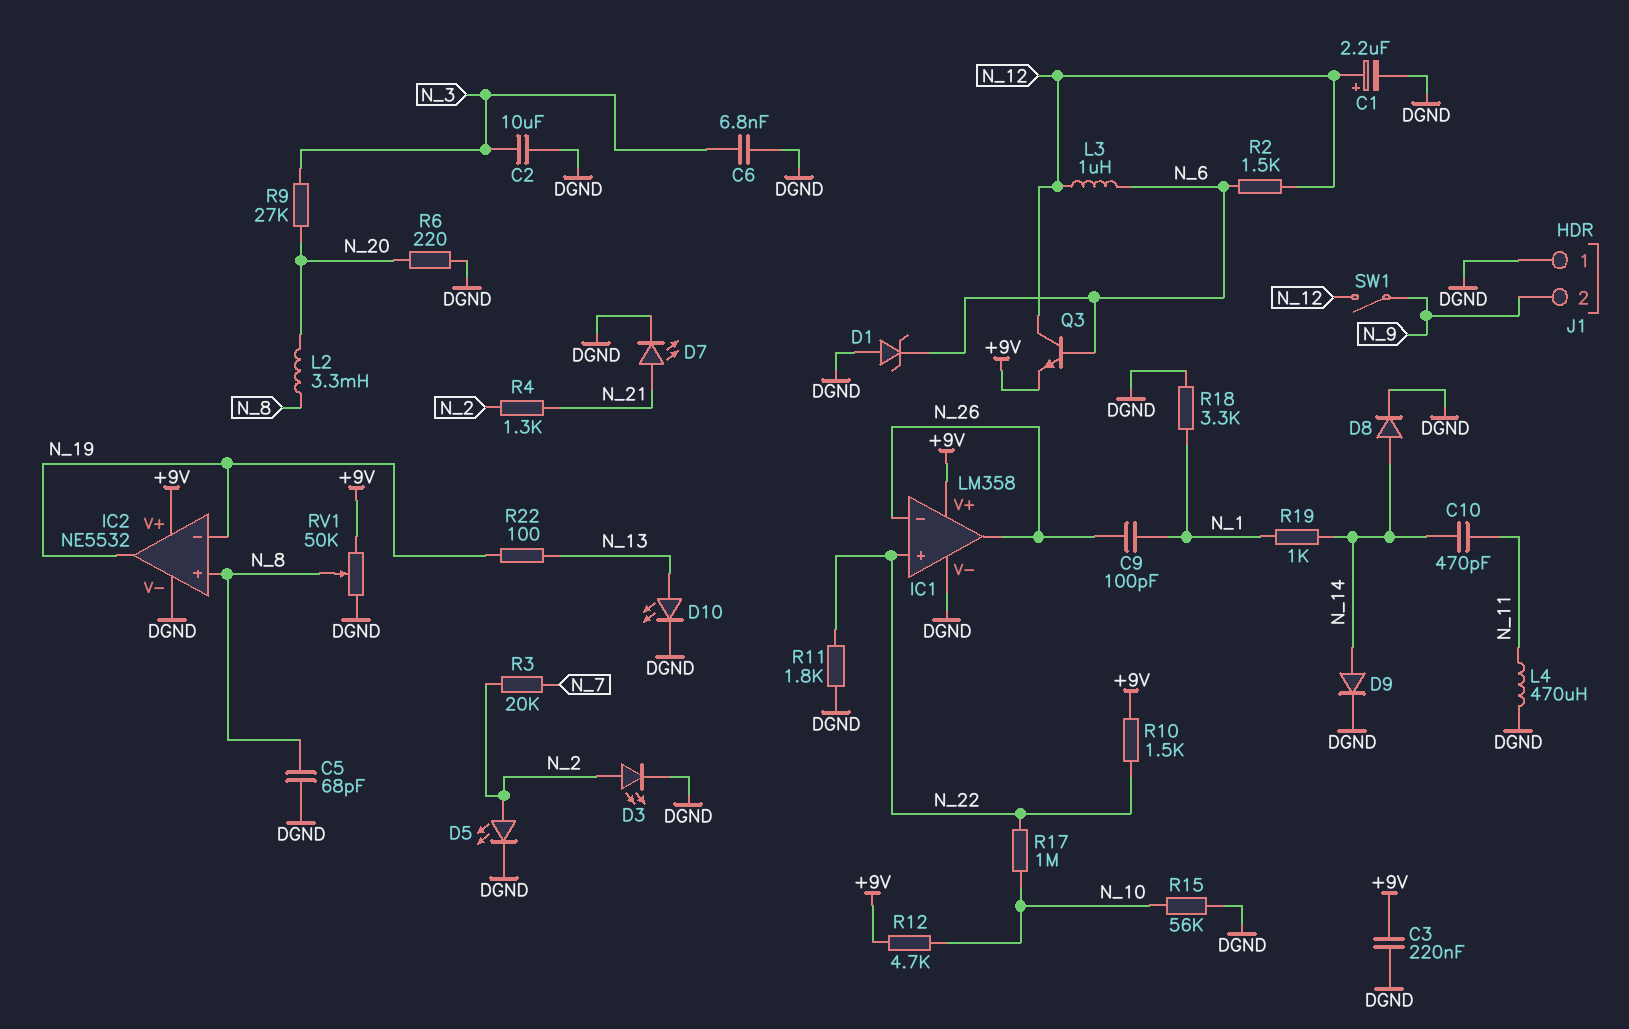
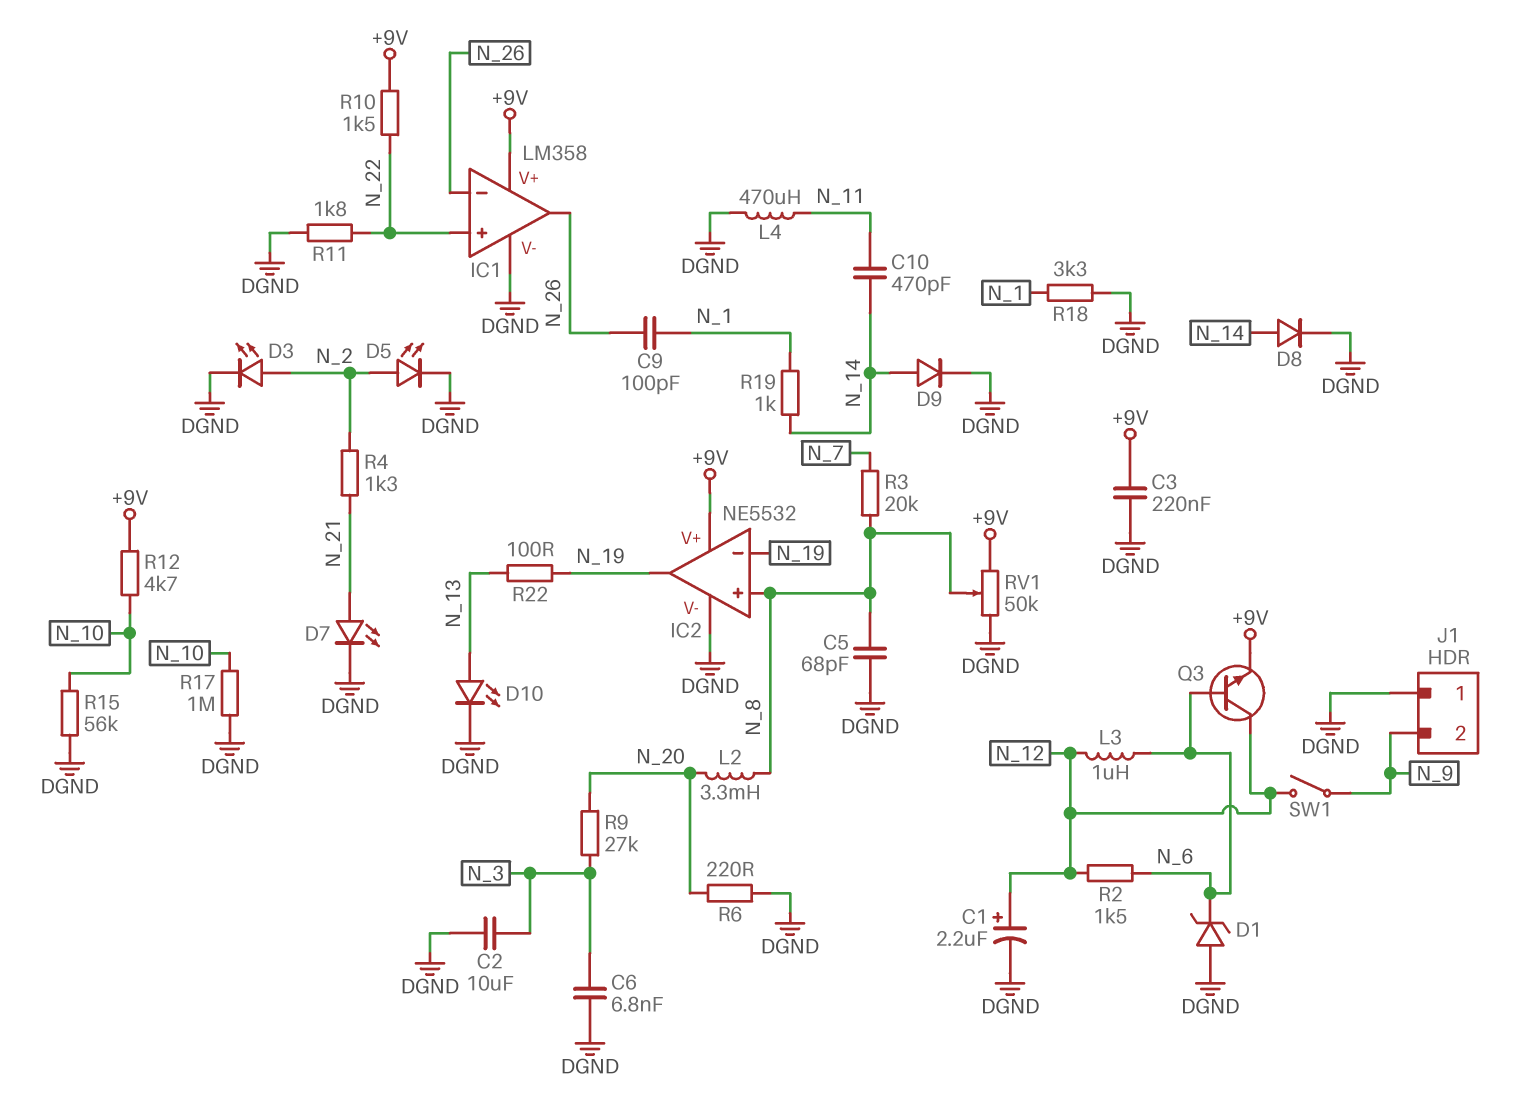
R3: 20k (N_2, N_7) -> 20k (N_7, N_8)
R17: 1M (N_10, N_22) -> 1M (DGND, N_10)

